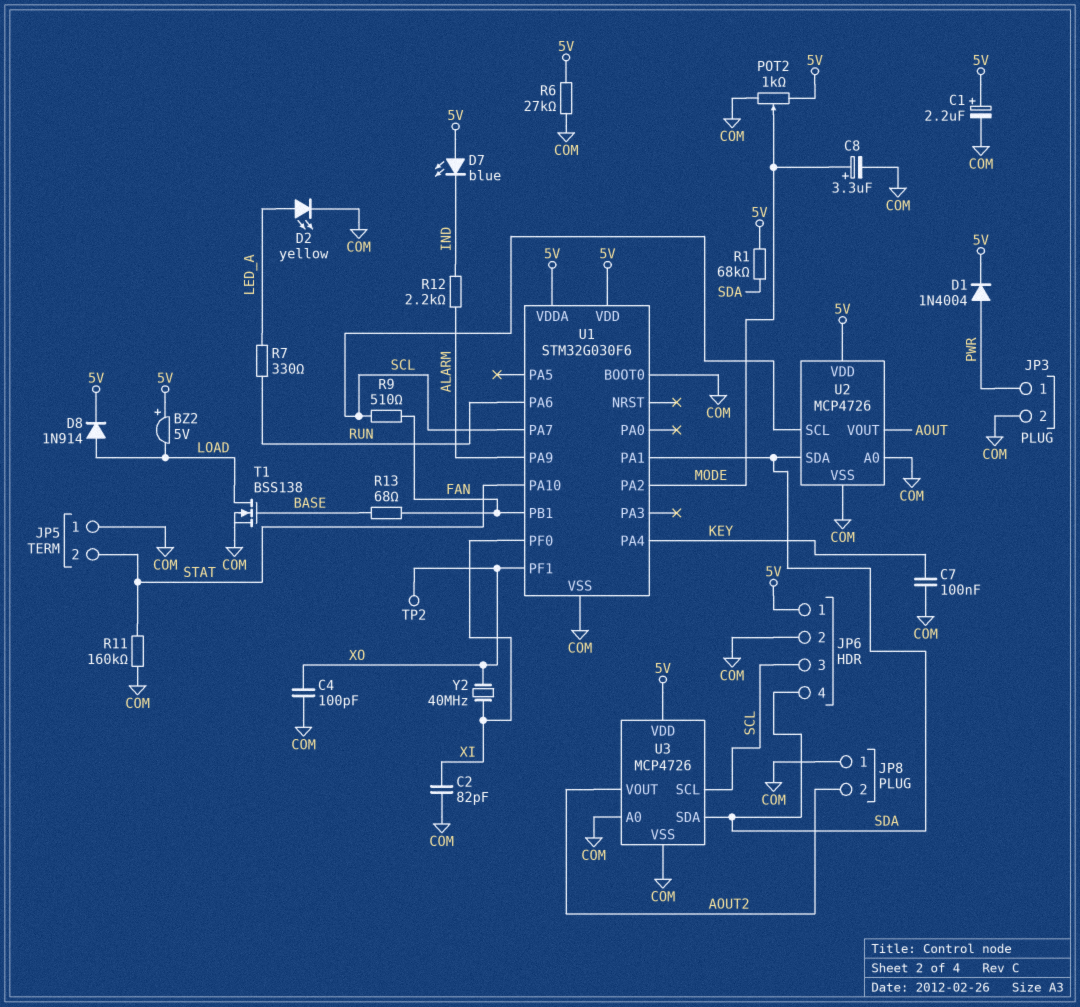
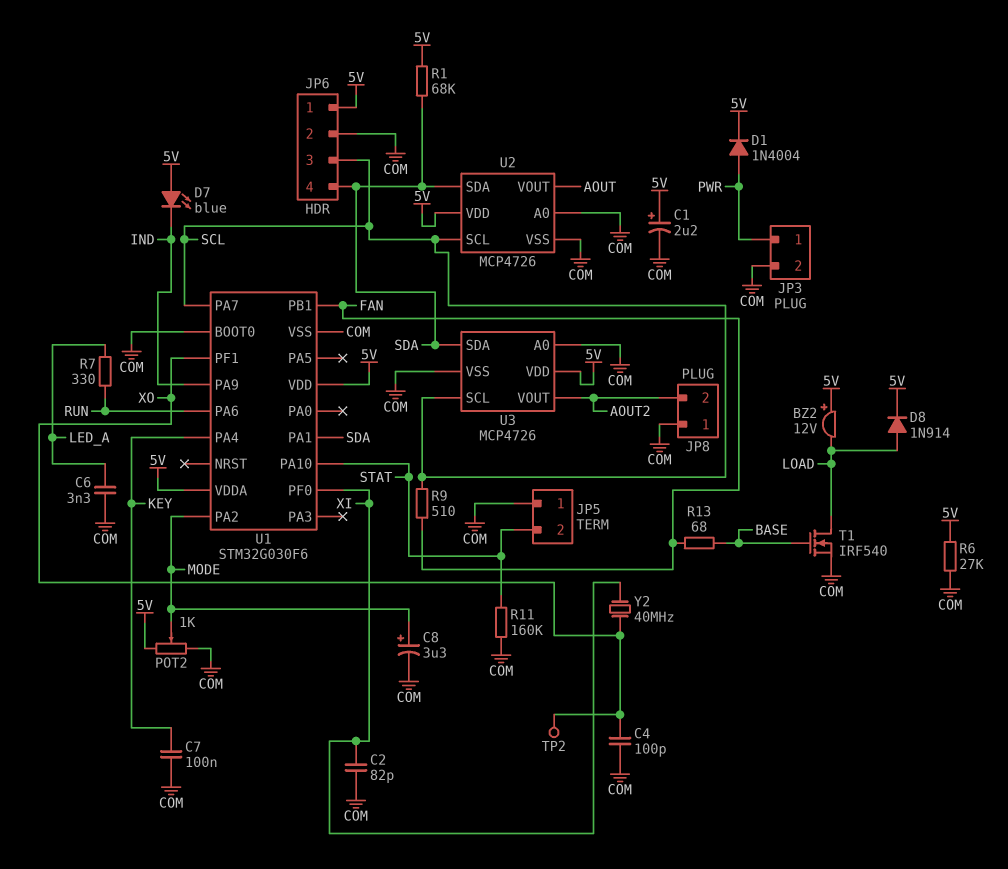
BZ2: buzzer 5V (plus 5V, minus LOAD) -> buzzer 12V (plus 5V, minus LOAD)
C6: none -> 3.3nF (COM, LED_A)
D2: LED yellow (A LED_A, K COM) -> none
R12: 2.2k (ALARM, IND) -> none
T1: NMOS BSS138 (G BASE, D LOAD, S COM) -> NMOS IRF540 (G BASE, D LOAD, S COM)
U1 pin PA9: ALARM -> IND

